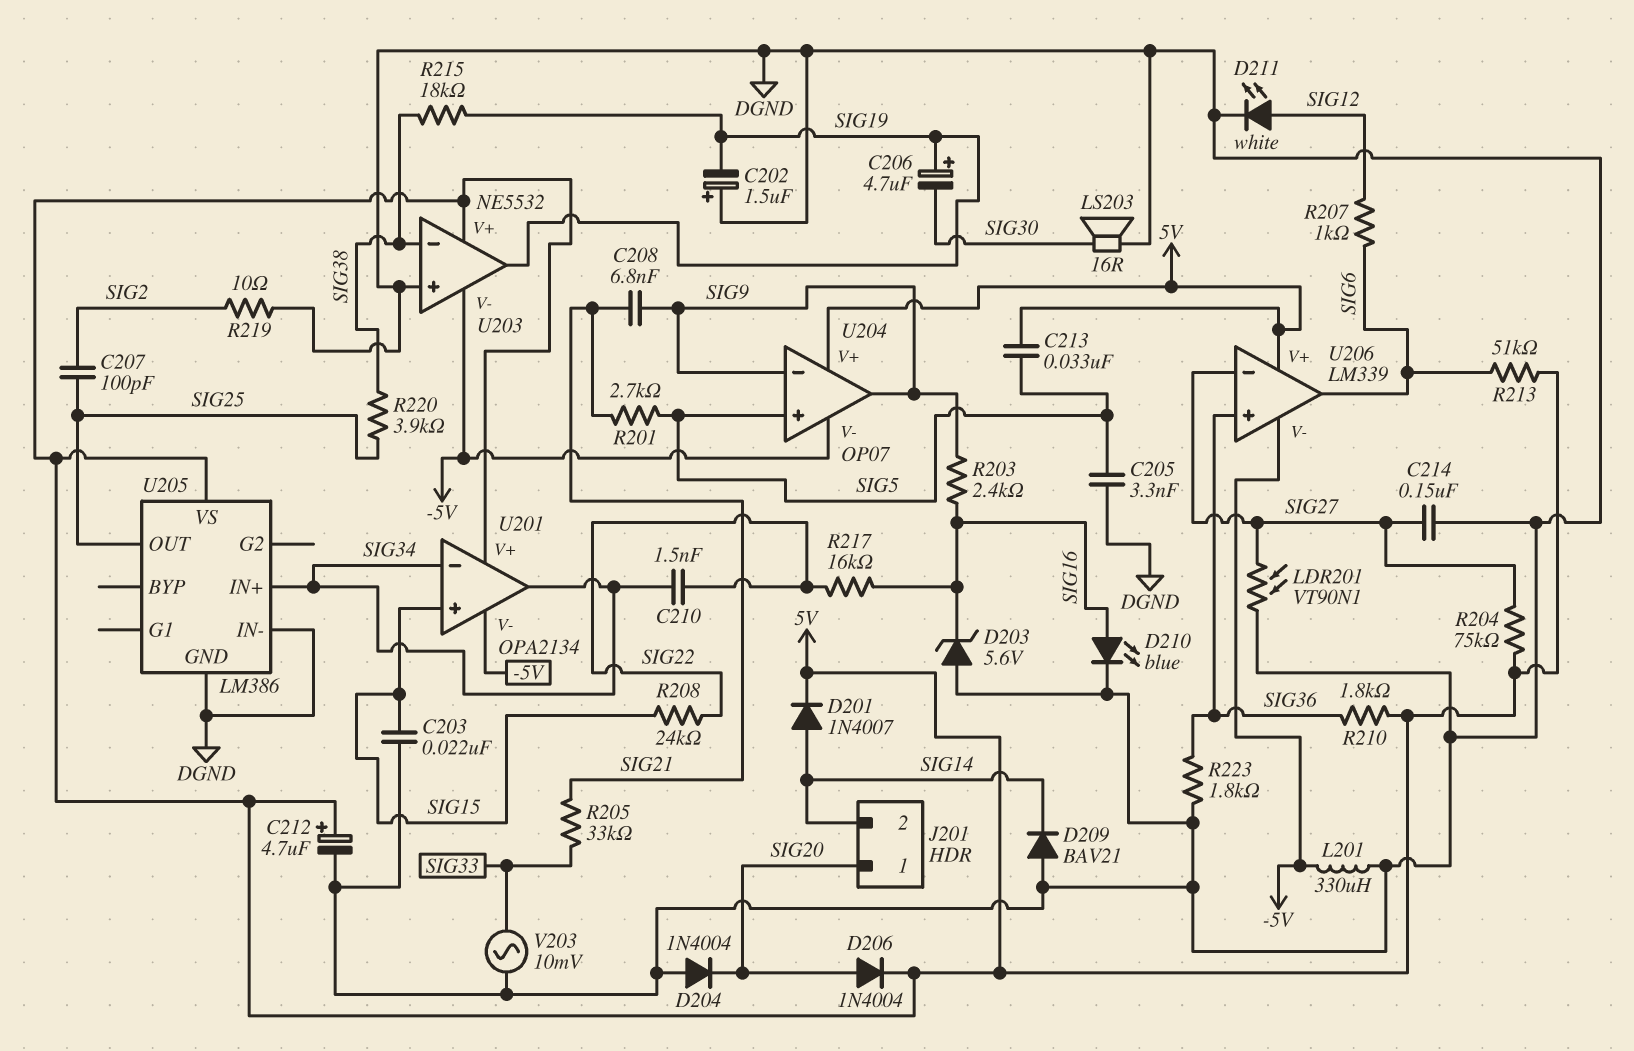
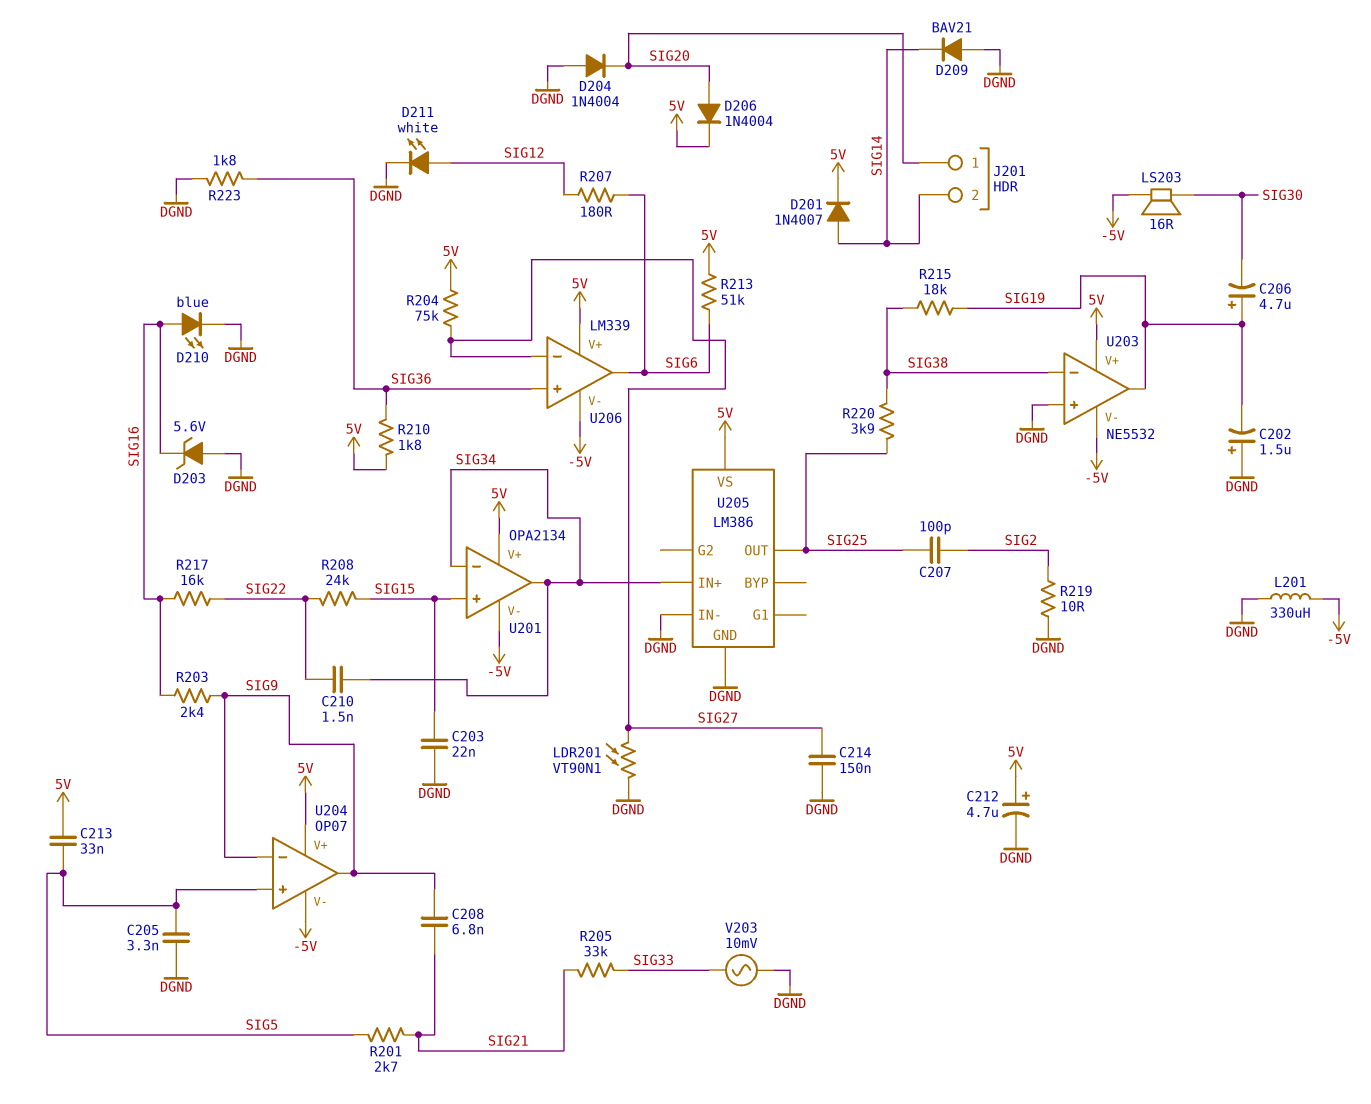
LS203: speaker 16R (DGND, SIG30) -> speaker 16R (-5V, SIG30)
R207: 1k (SIG6, SIG12) -> 180 (SIG6, SIG12)

